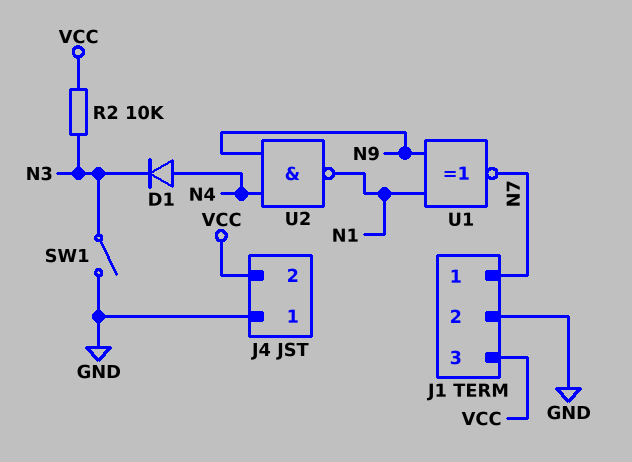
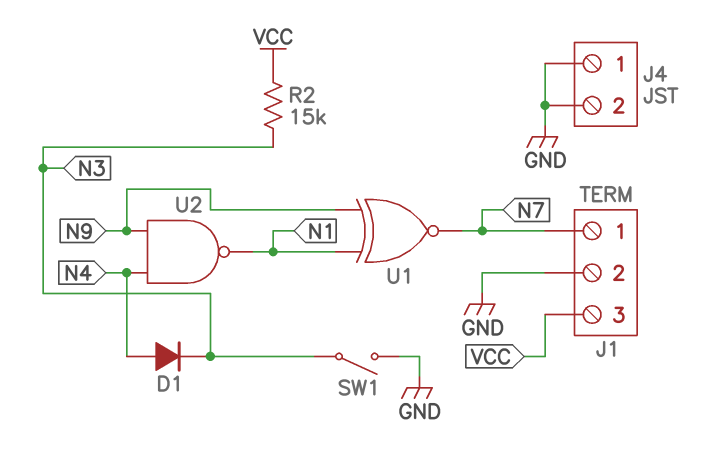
J4 pin 2: VCC -> GND
R2: 10k (N3, VCC) -> 15k (N3, VCC)

